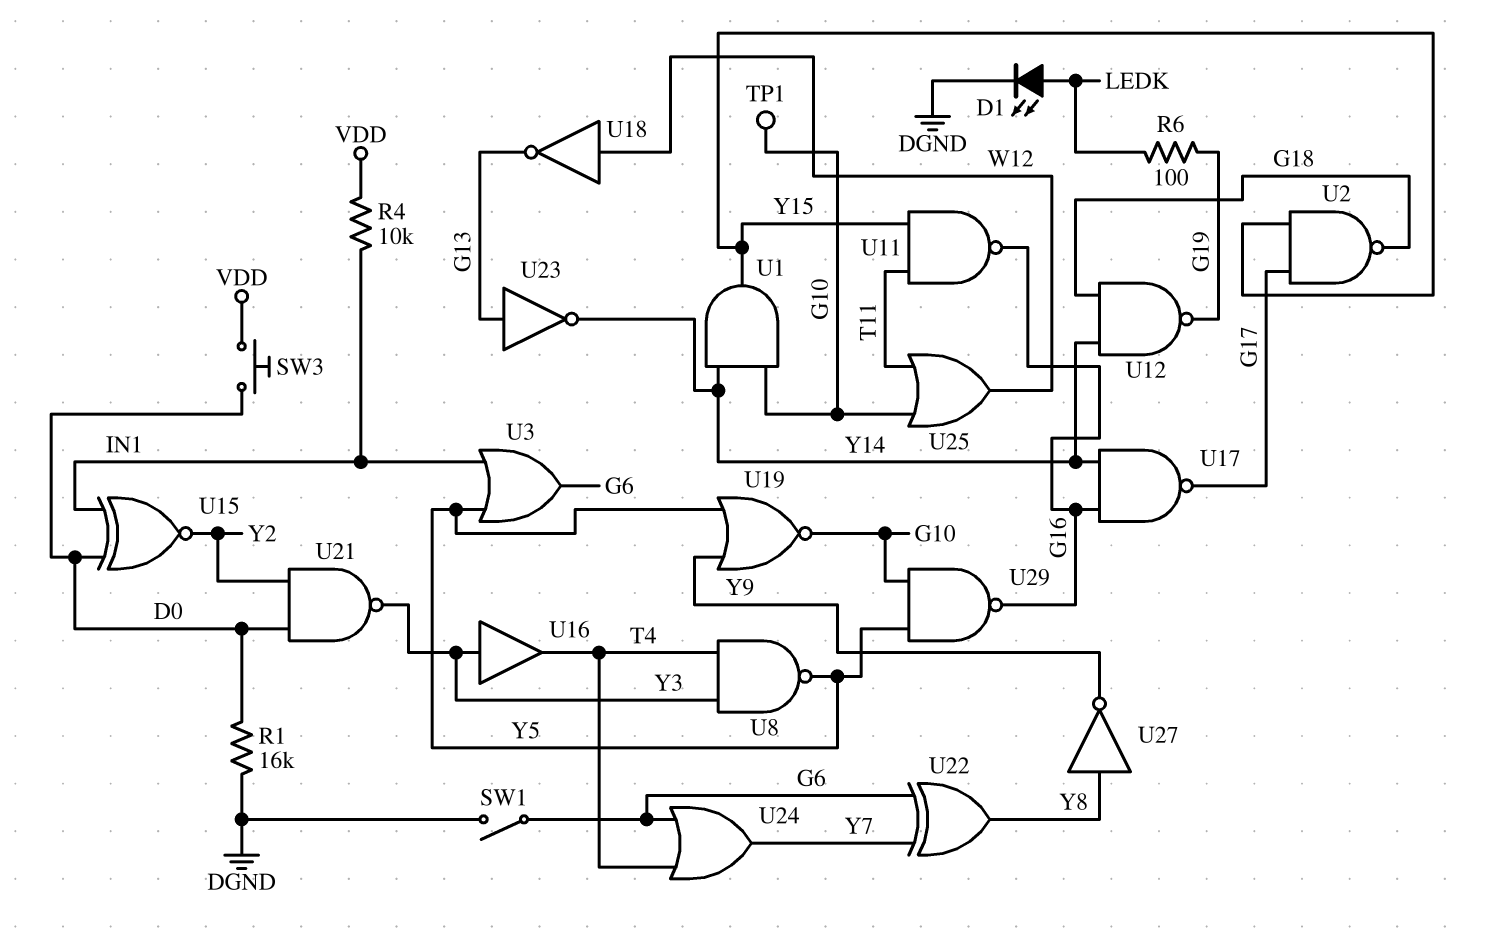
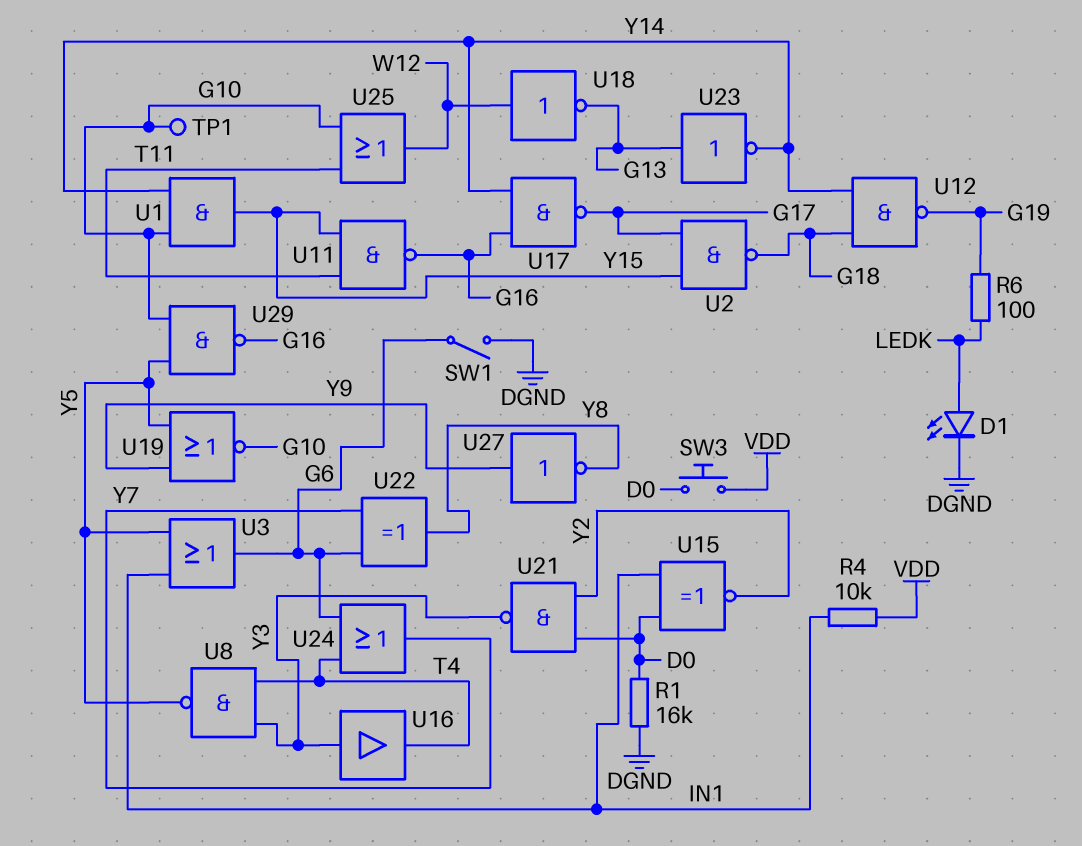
U27: NOT (in Y8, out Y9) -> NOT (in Y9, out Y8)

